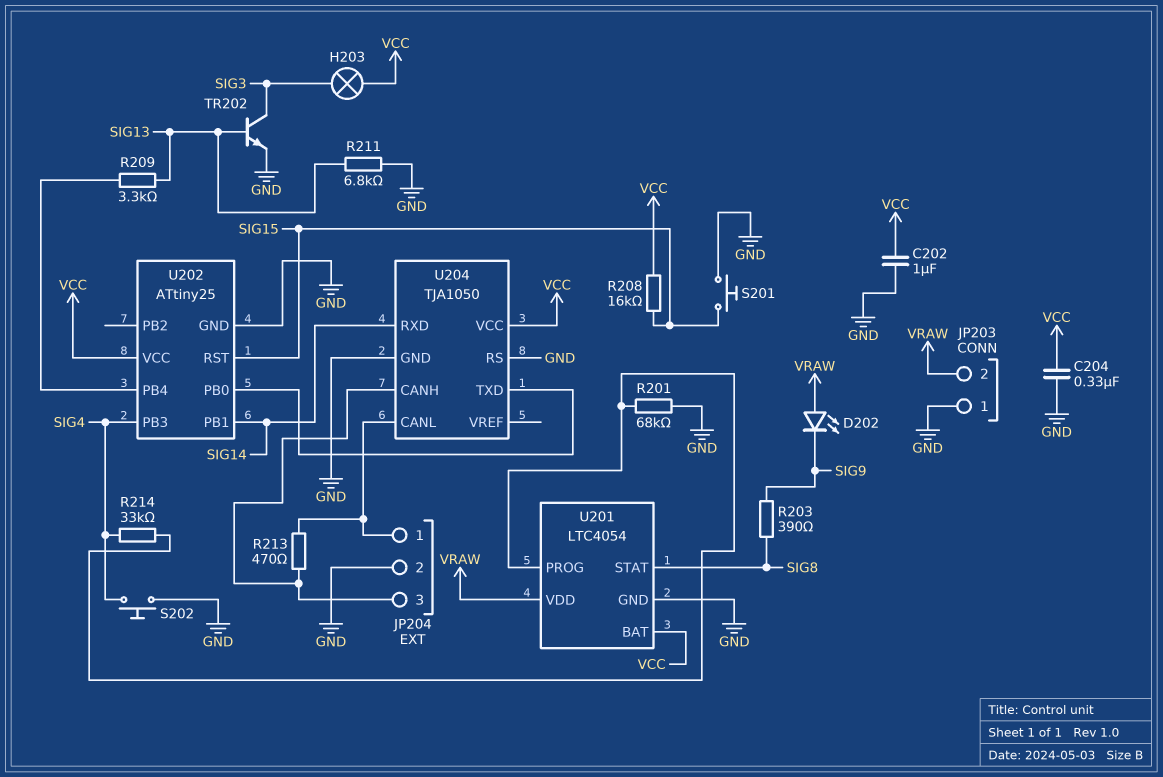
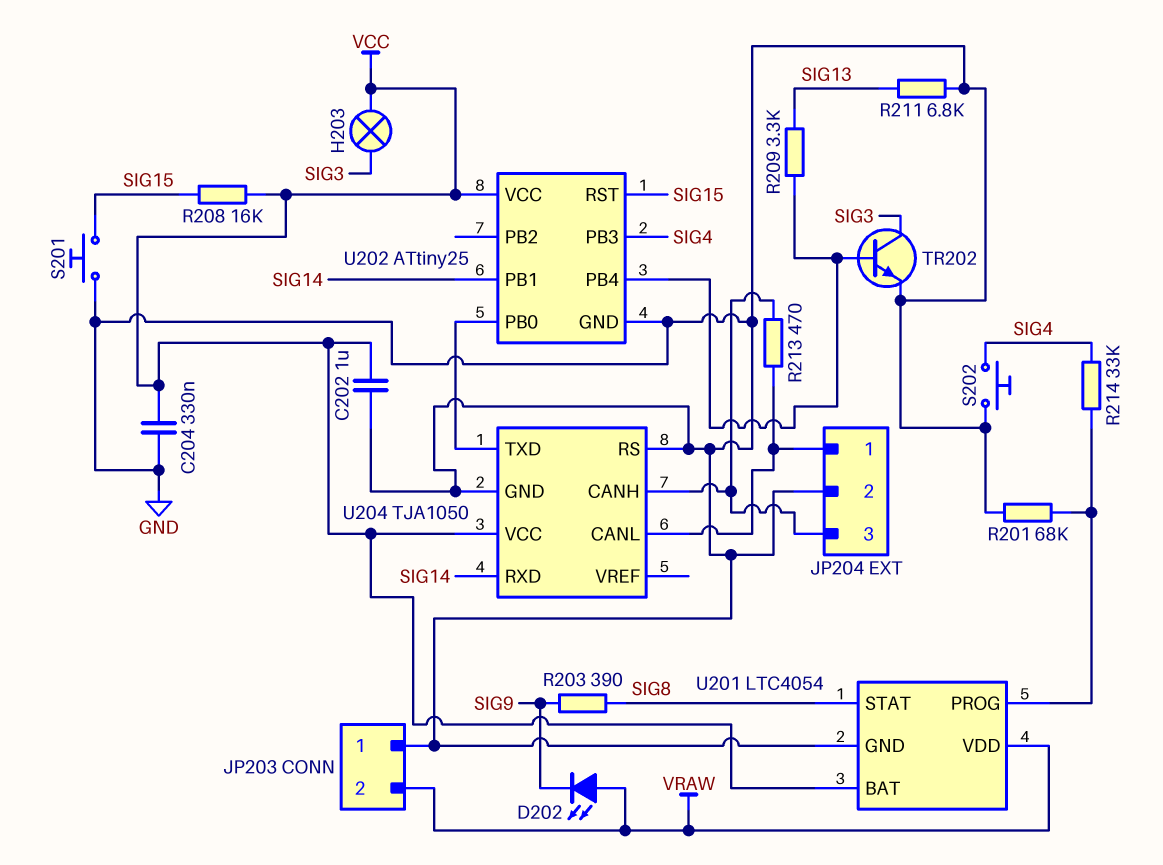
TR202: NPN (B SIG13, C SIG3, E GND) -> NPN (B U202/PB4, C SIG3, E GND)

